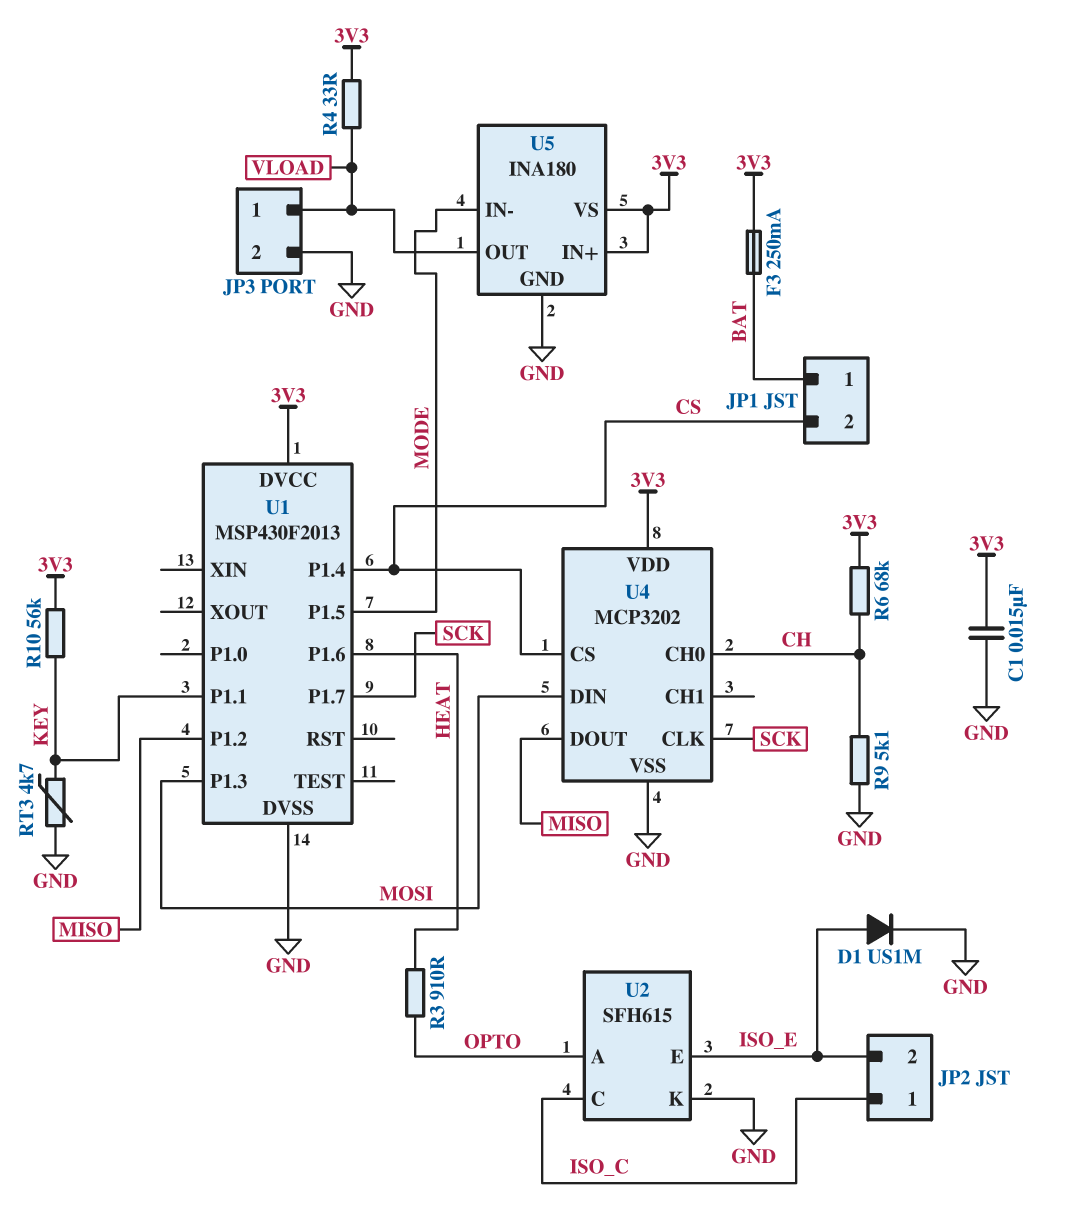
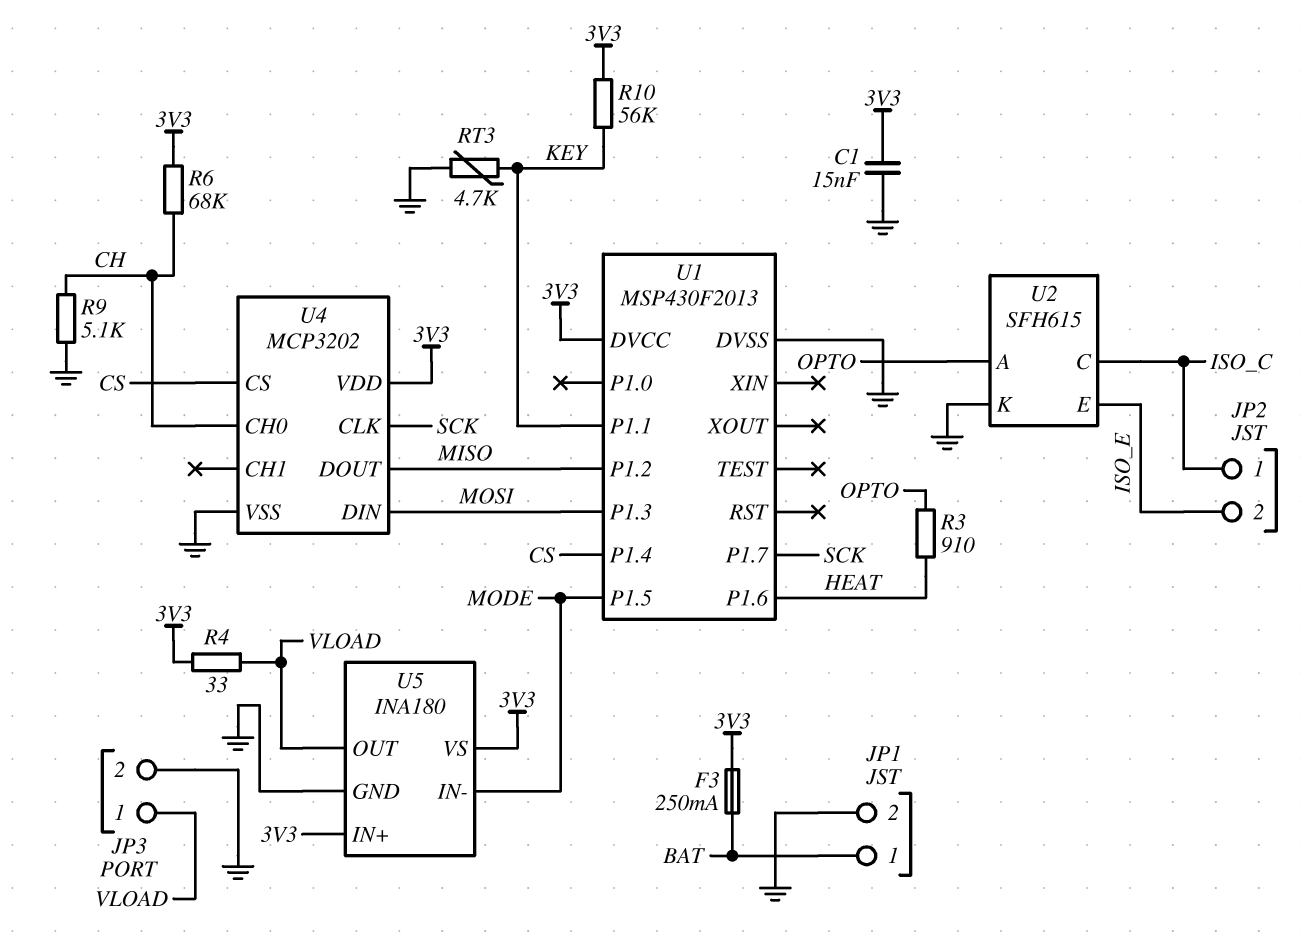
D1: diode US1M (A ISO_E, K GND) -> none
JP1 pin 2: CS -> GND

